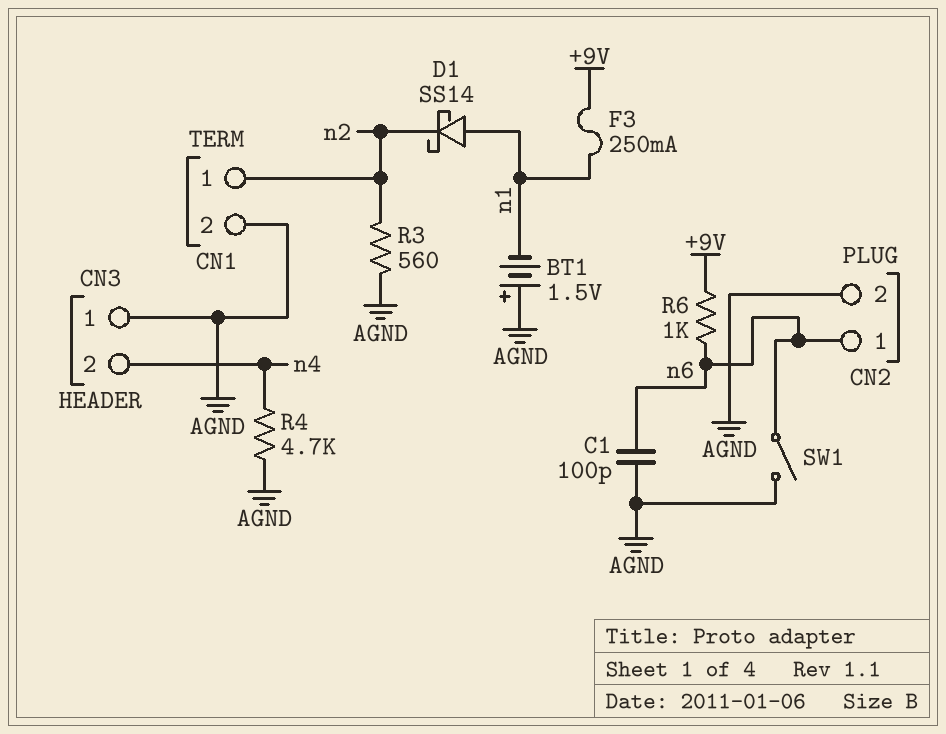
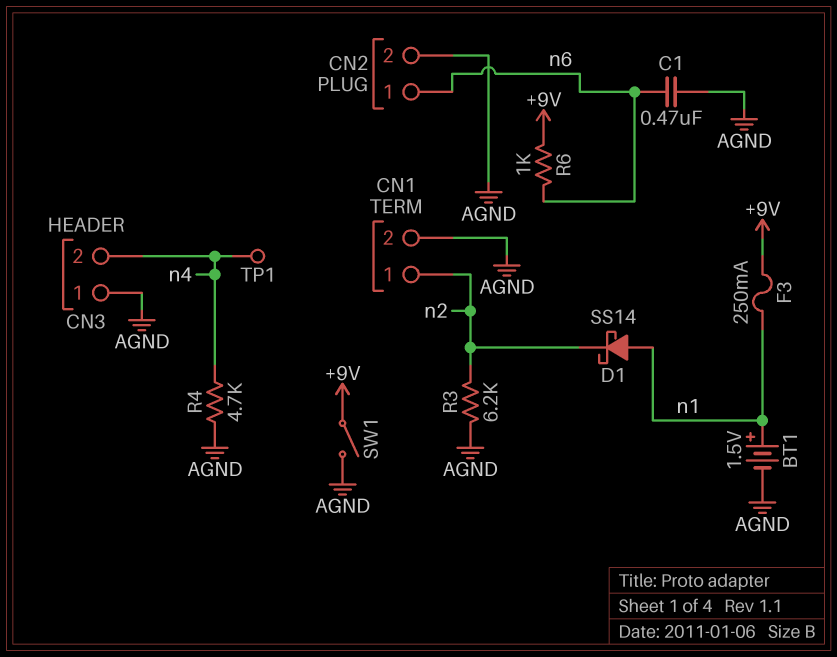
BT1: 1.5V (plus AGND, minus n1) -> 1.5V (plus n1, minus AGND)
C1: 100pF (AGND, n6) -> 470nF (AGND, n6)
R3: 560 (AGND, n2) -> 6.2k (AGND, n2)
SW1: switch (AGND, n6) -> switch (+9V, AGND)
TP1: none -> test point (n4)

